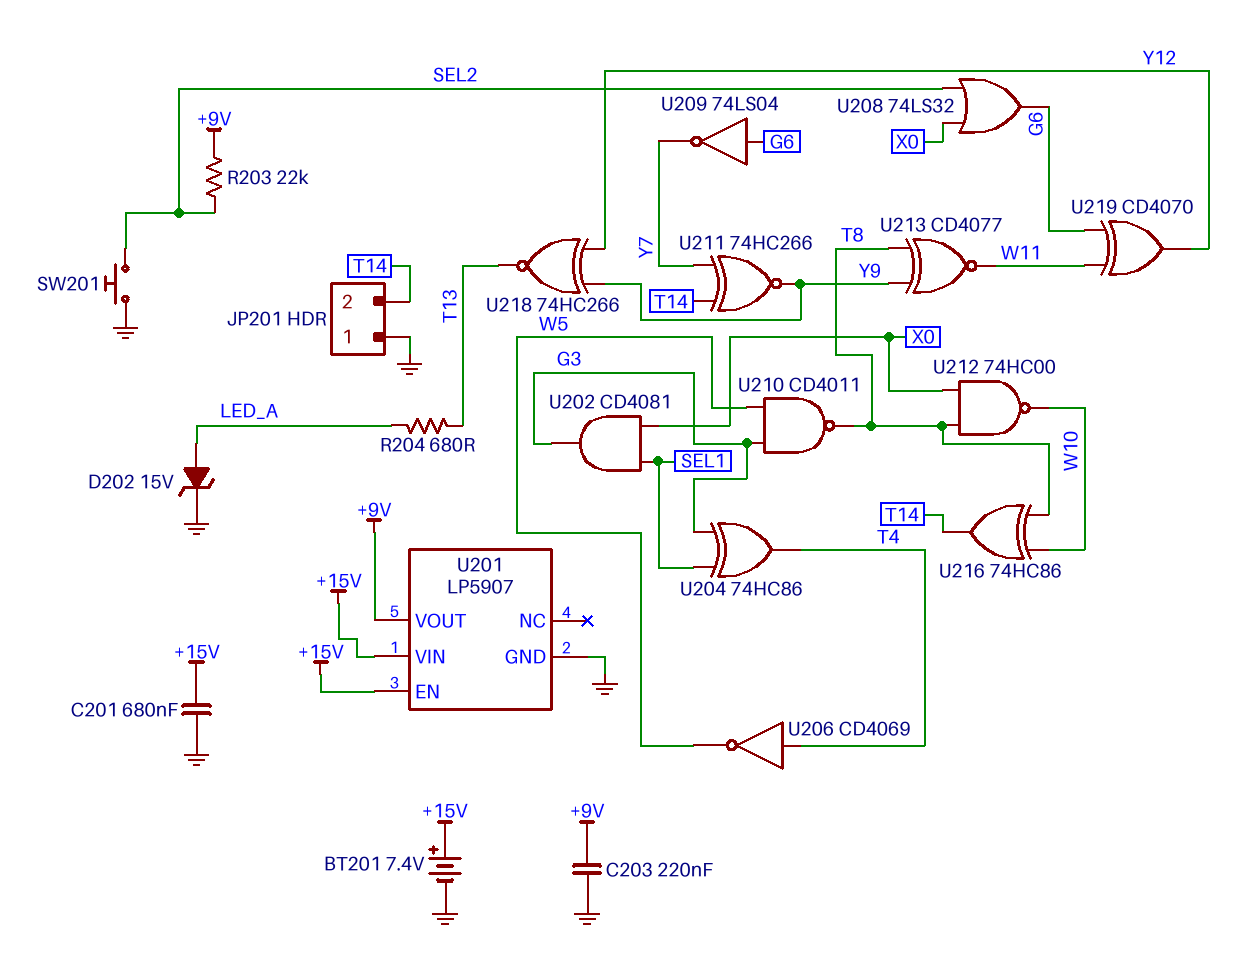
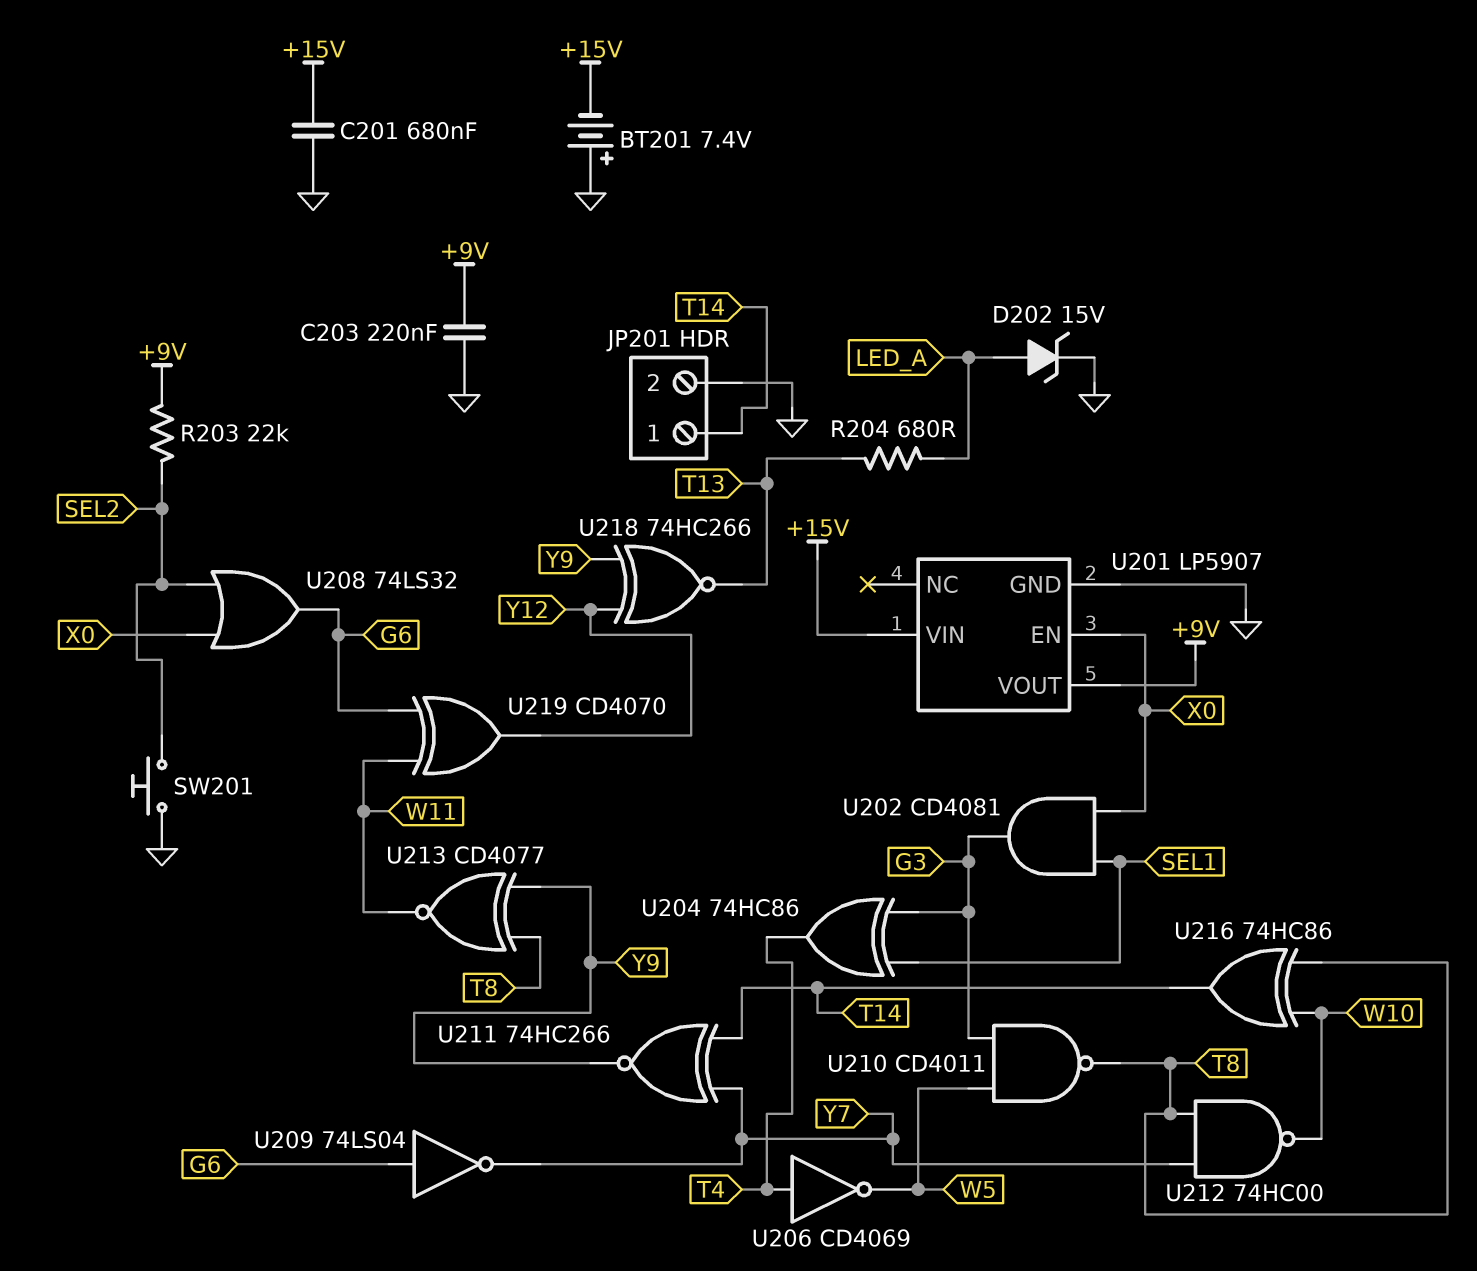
BT201: 7.4V (plus +15V, minus GND) -> 7.4V (plus GND, minus +15V)
JP201 pin 1: GND -> T14
JP201 pin 2: T14 -> GND
U201 pin EN: +15V -> X0
U212: NAND 74HC00 (in T8, in X0, out W10) -> NAND 74HC00 (in T8, in Y7, out W10)

